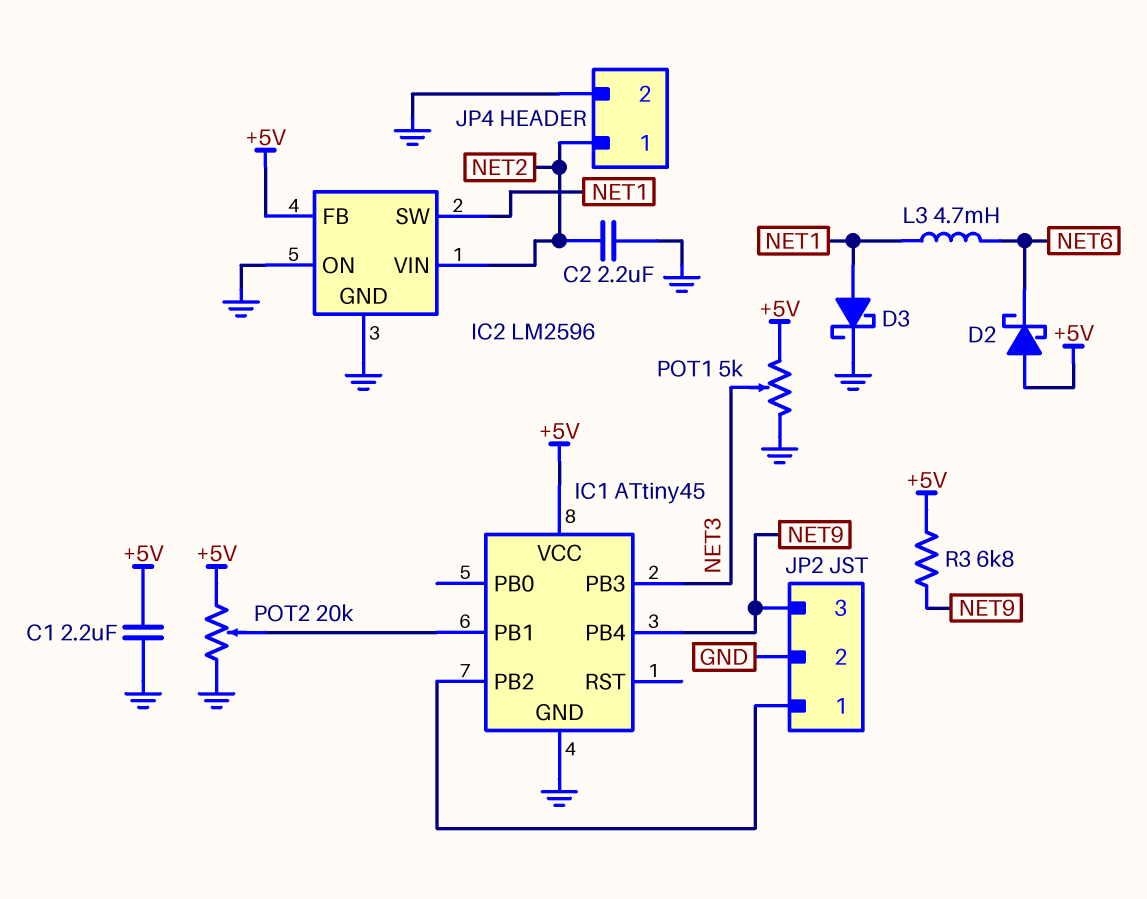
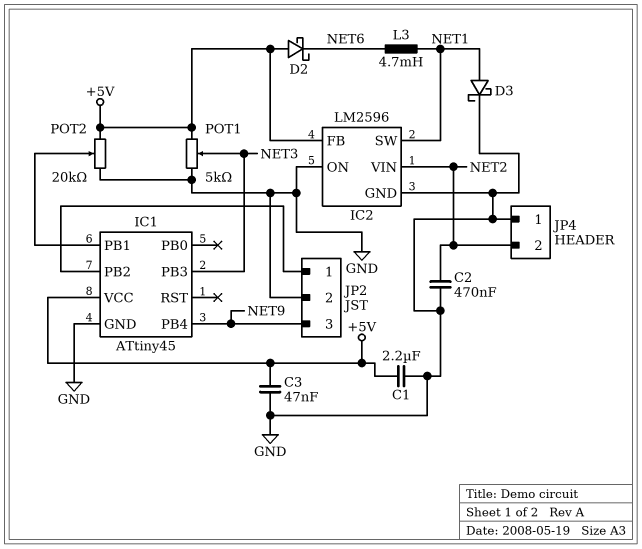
C2: 2.2uF (GND, NET2) -> 470nF (GND, NET2)
C3: none -> 47nF (+5V, GND)
JP4 pin 1: NET2 -> GND
JP4 pin 2: GND -> NET2
R3: 6.8k (+5V, NET9) -> none

